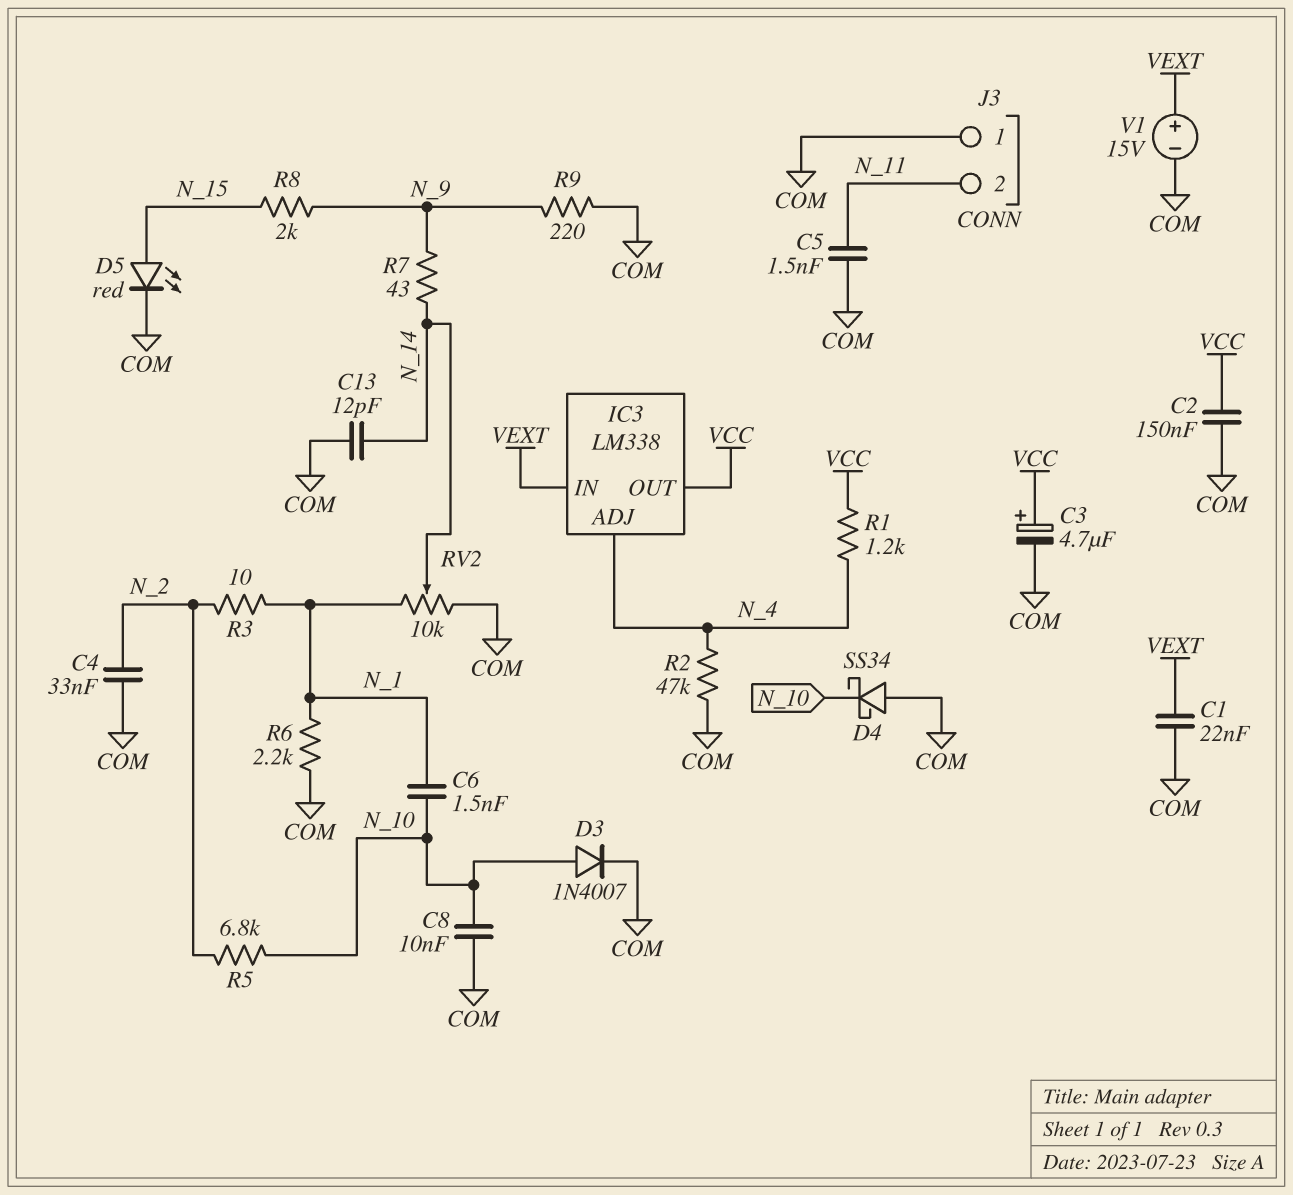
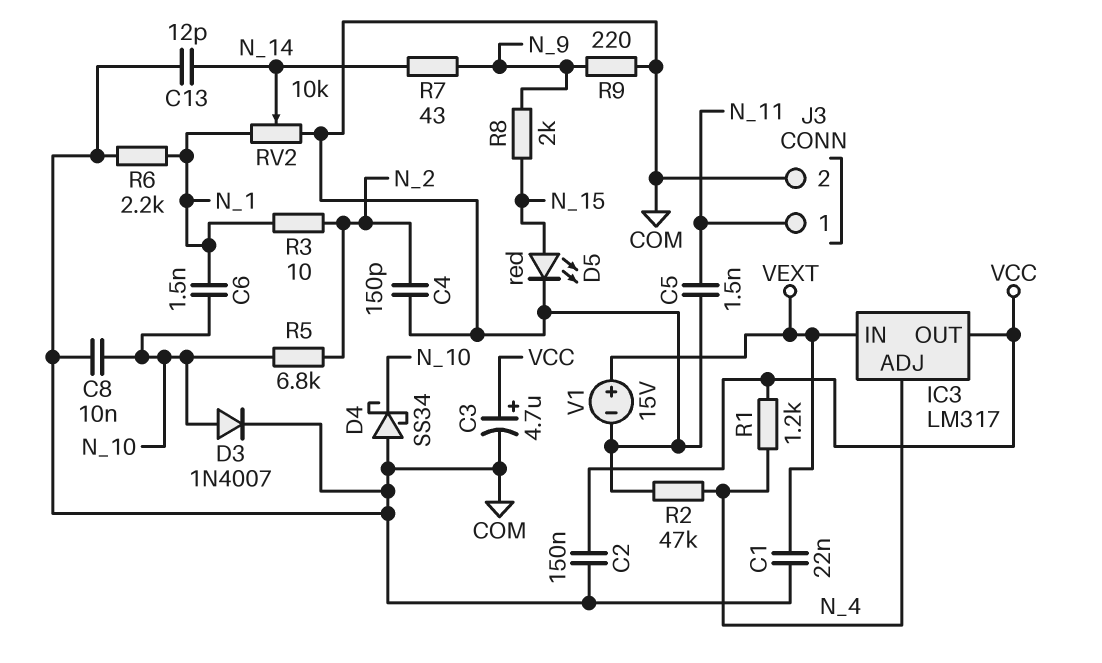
C4: 33nF (COM, N_2) -> 150pF (COM, N_2)
IC3: LM338 -> LM317
J3 pin 1: COM -> N_11
J3 pin 2: N_11 -> COM

